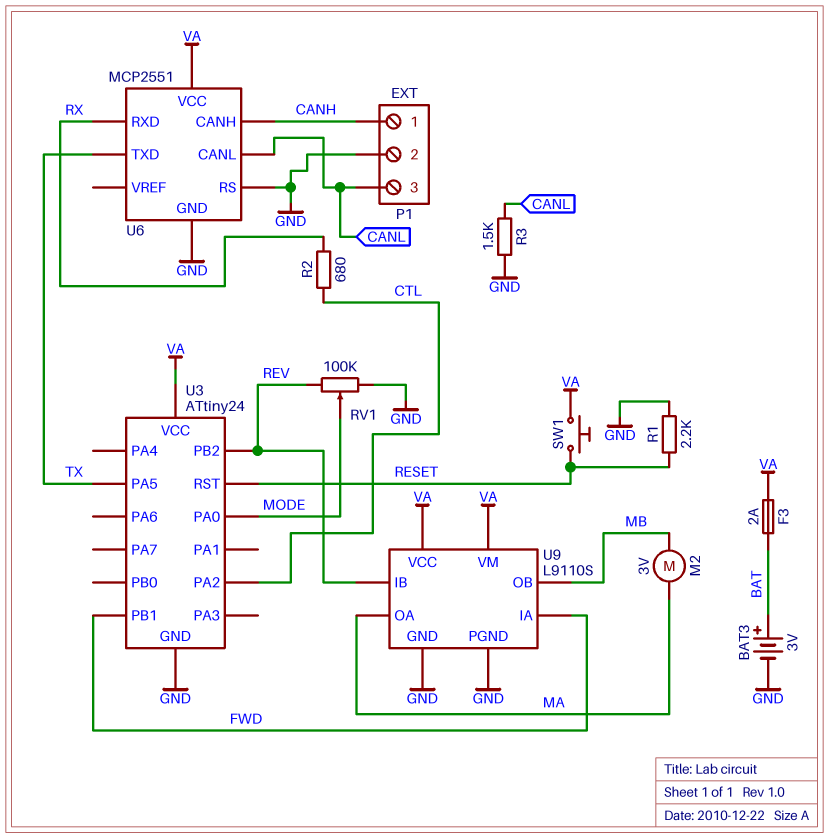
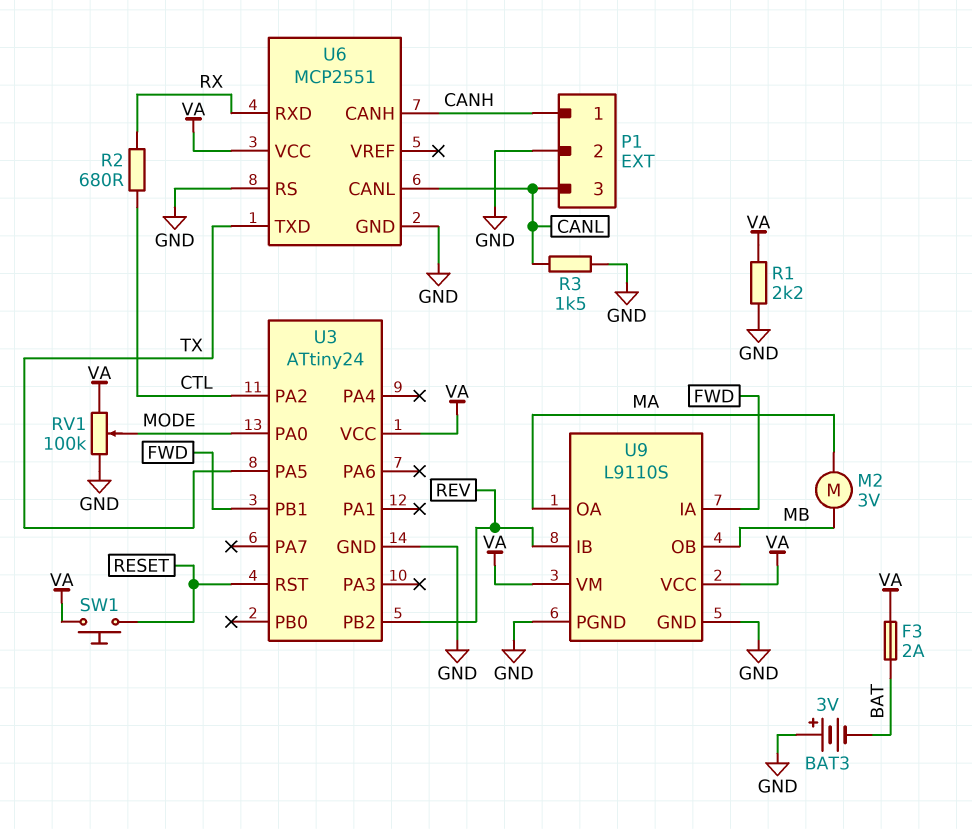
BAT3: 3V (plus BAT, minus GND) -> 3V (plus GND, minus BAT)
R1: 2.2k (GND, RESET) -> 2.2k (GND, VA)
RV1: 100k (GND, REV, wiper MODE) -> 100k (GND, VA, wiper MODE)

